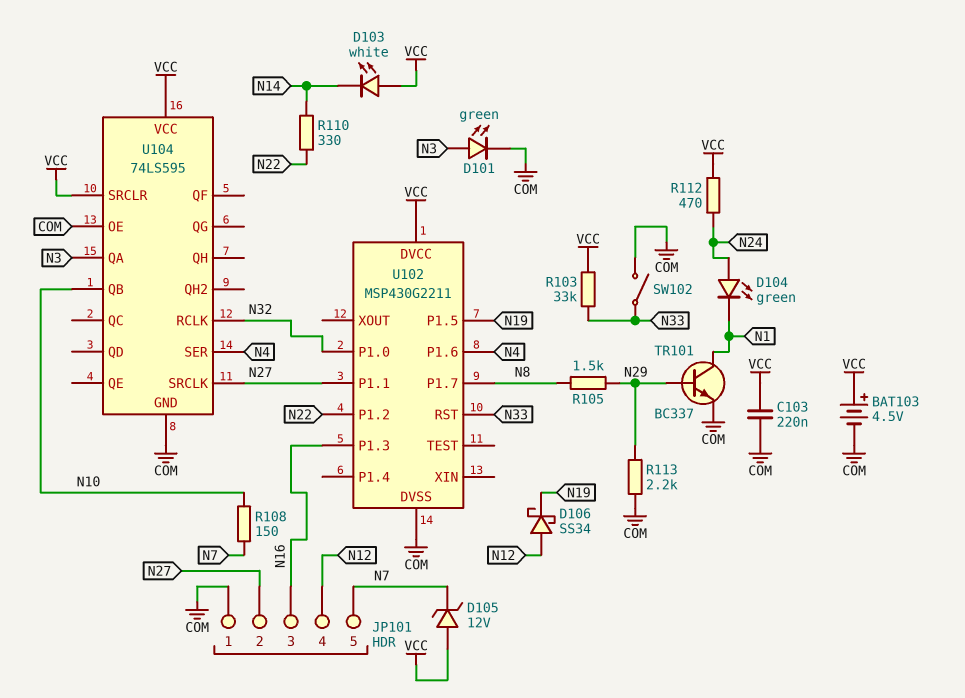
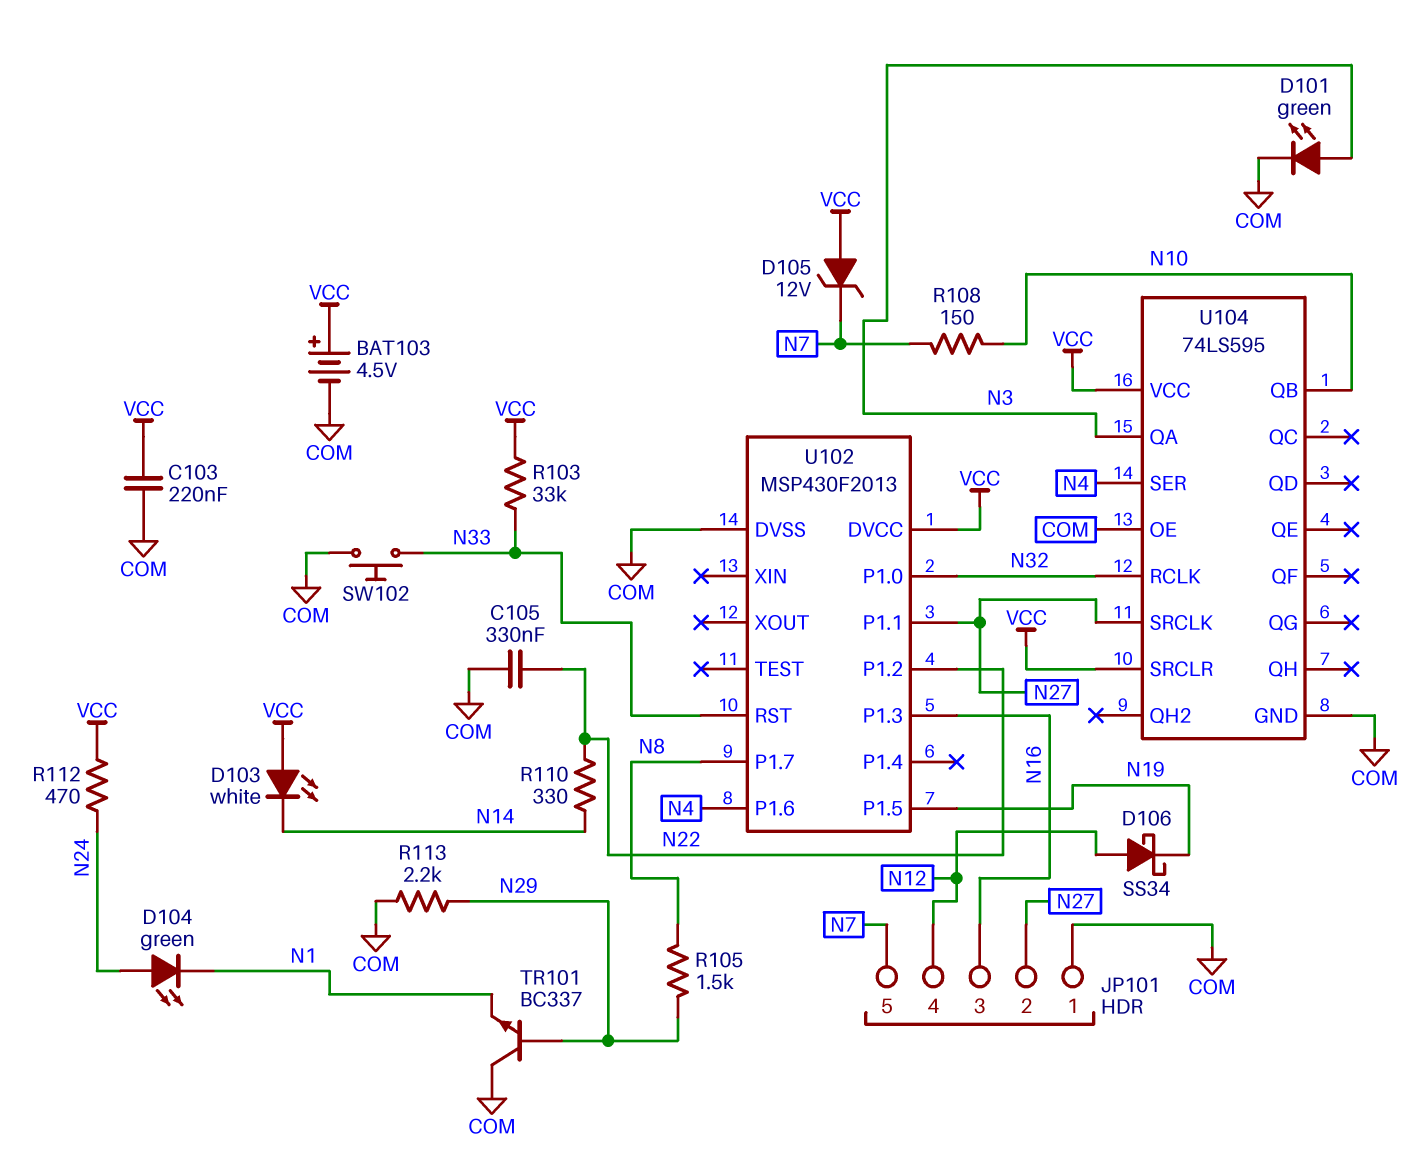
C105: none -> 330nF (COM, N22)
SW102: switch (COM, N33) -> button (COM, N33)
TR101: NPN BC337 (B N29, C N1, E COM) -> NPN BC337 (B N29, C COM, E N1)
U102: MSP430G2211 -> MSP430F2013

